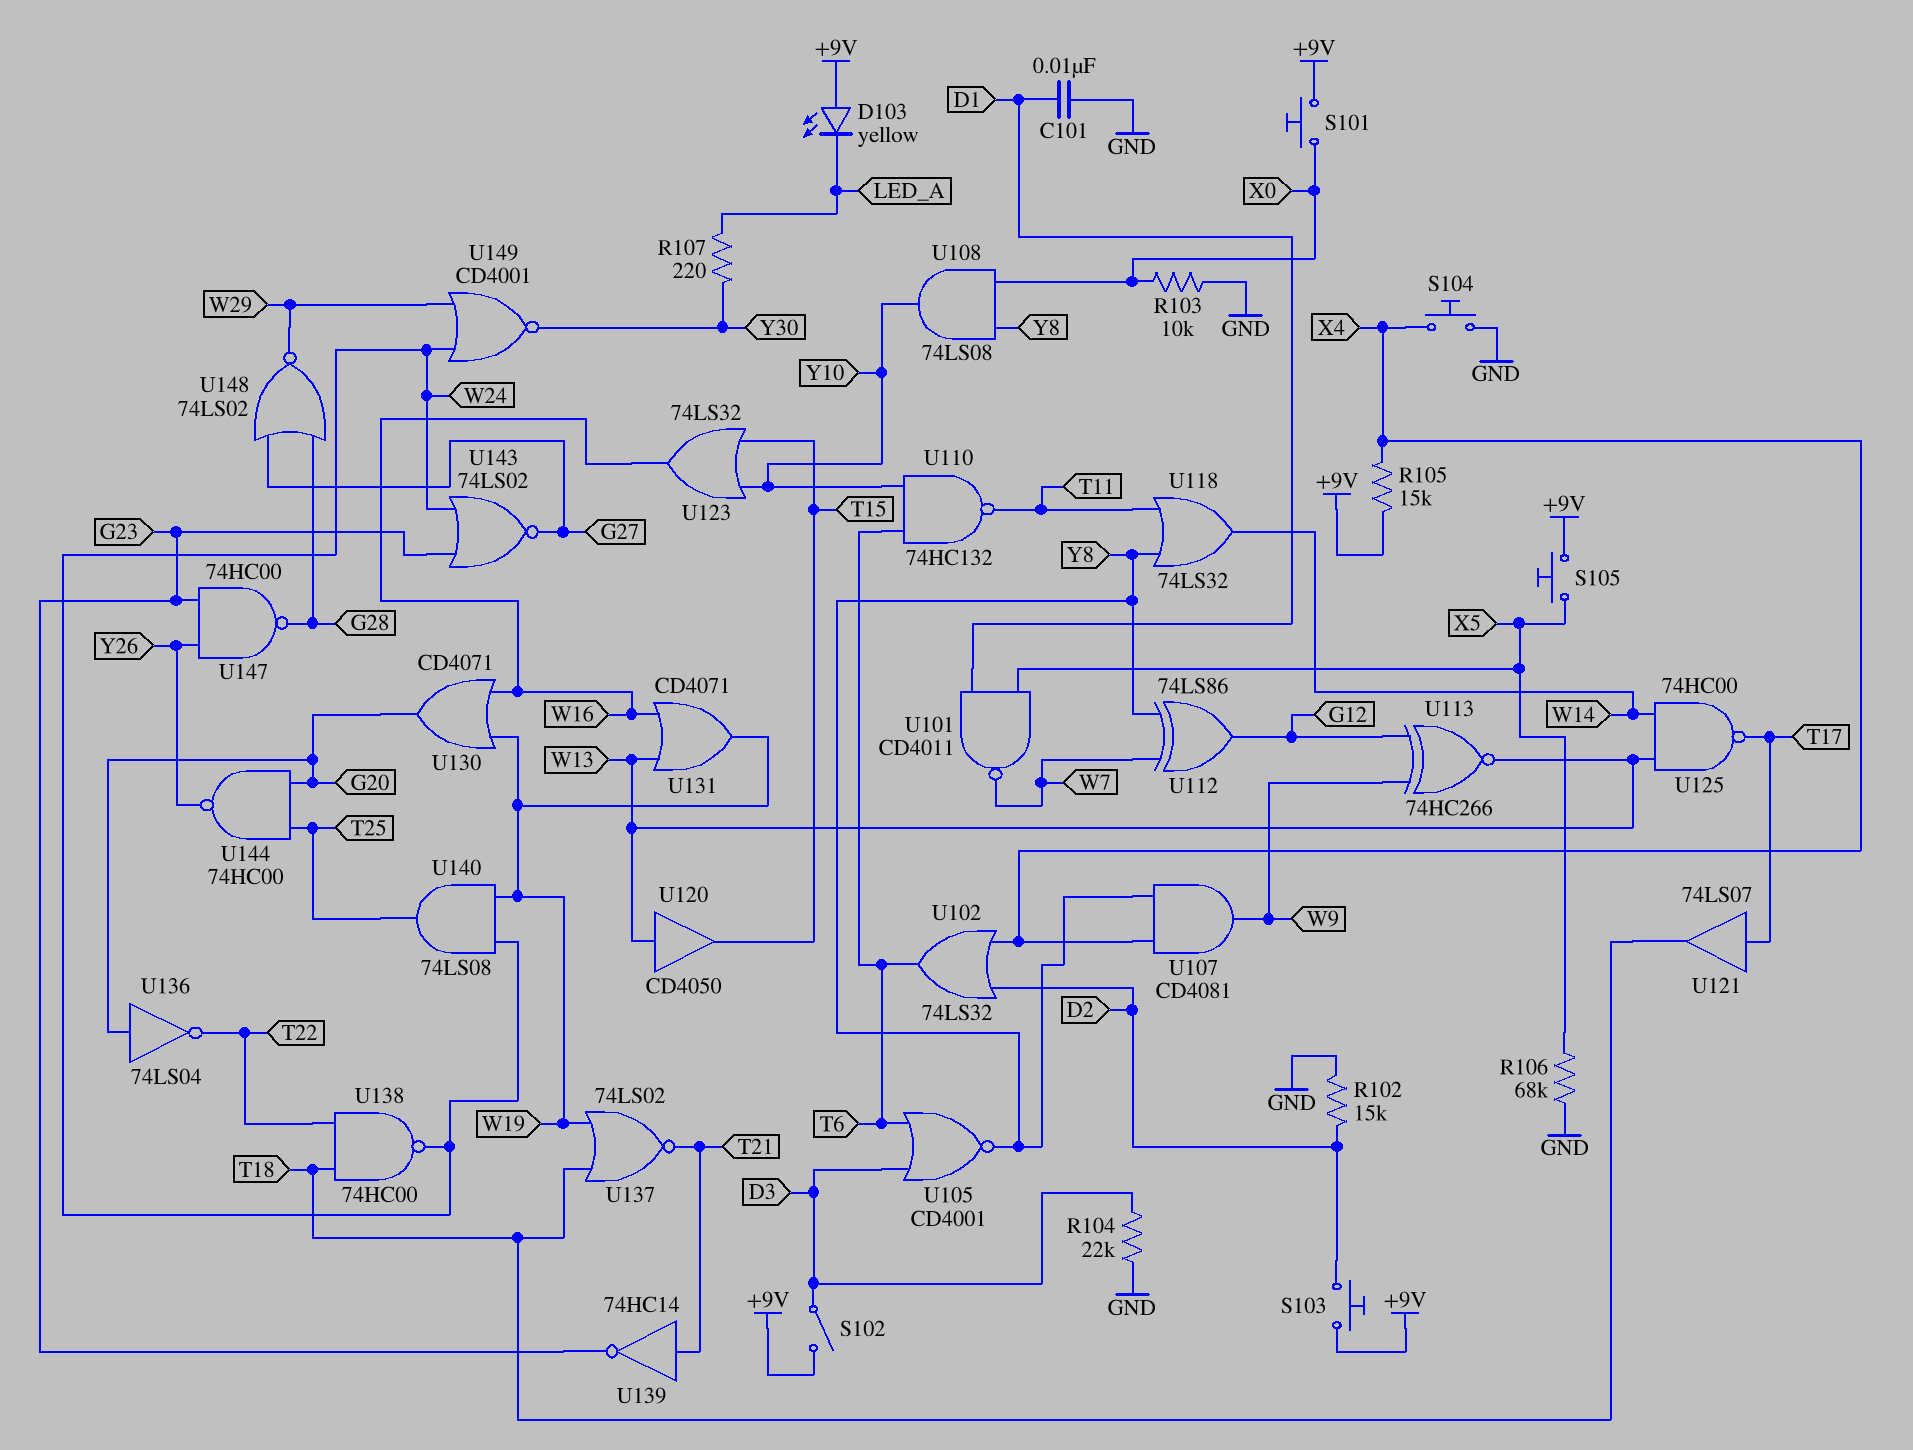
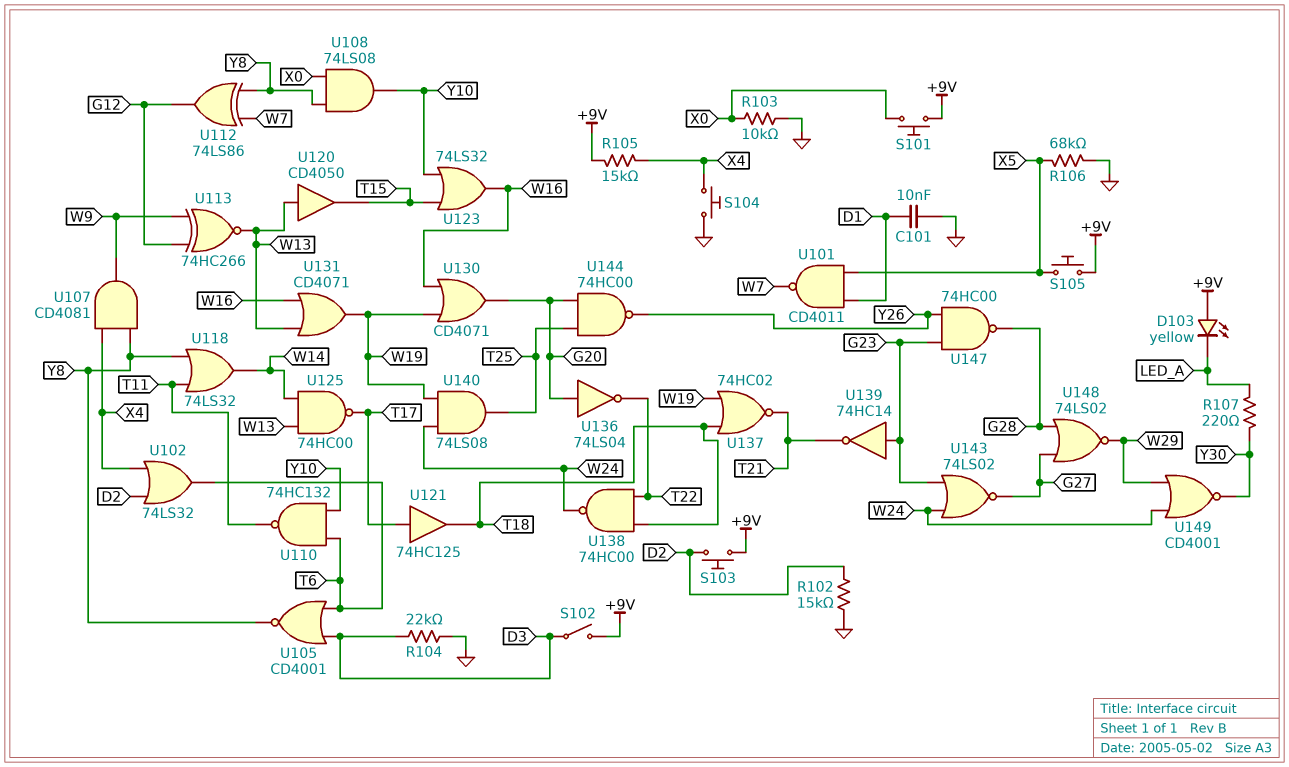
U121: buffer 74LS07 (in T17, out T18) -> buffer 74HC125 (in T17, out T18)
U137: NOR 74LS02 (in T18, in W19, out T21) -> NOR 74HC02 (in T18, in W19, out T21)
U139: NOT 74HC14 (in T21, out G23) -> NOT 74HC14 (in G23, out T21)

